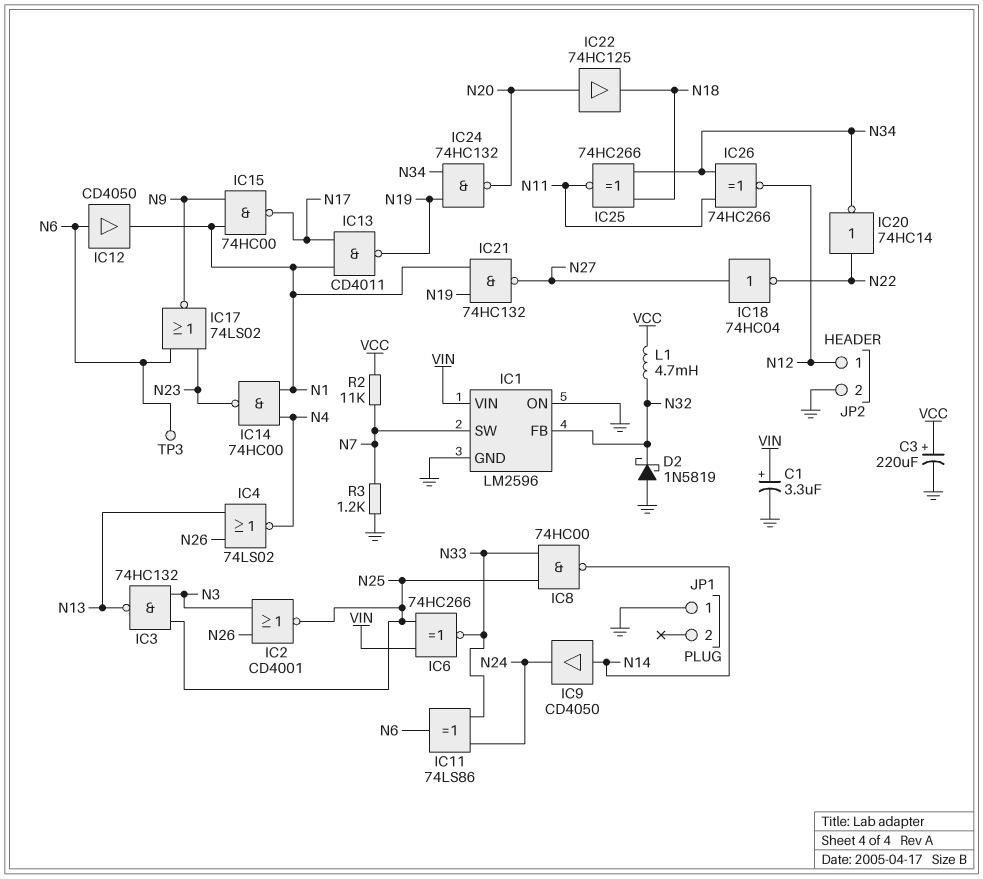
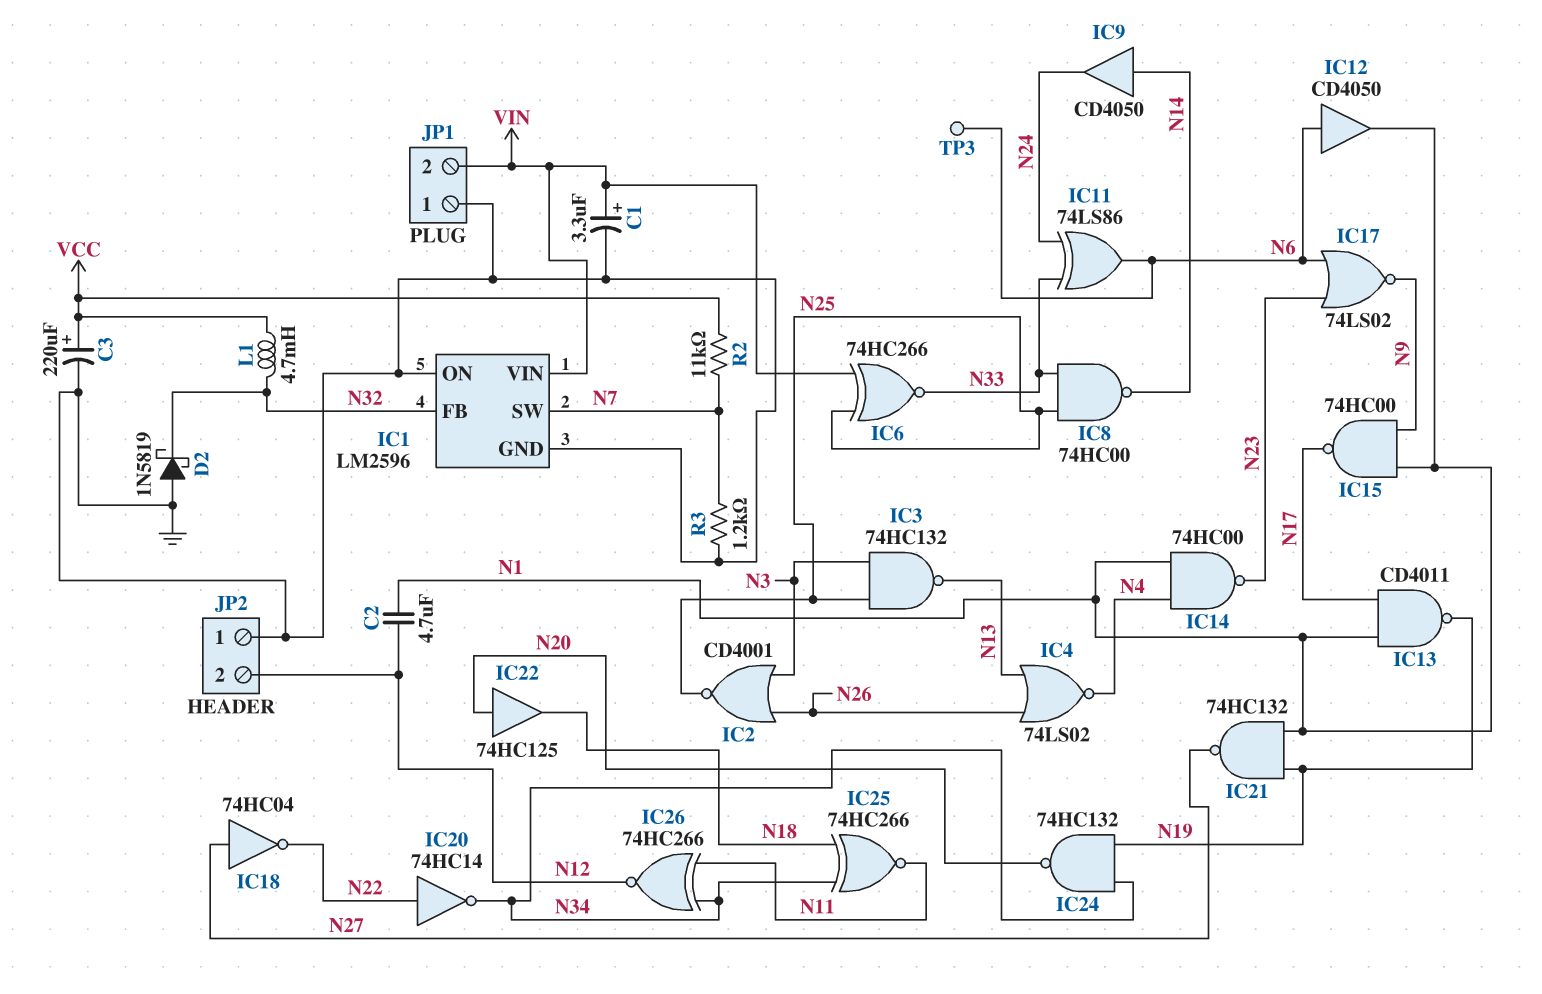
C2: none -> 4.7uF (N1, N12)
JP1 pin 2: none -> VIN
JP2 pin 1: N12 -> GND
JP2 pin 2: GND -> N12

